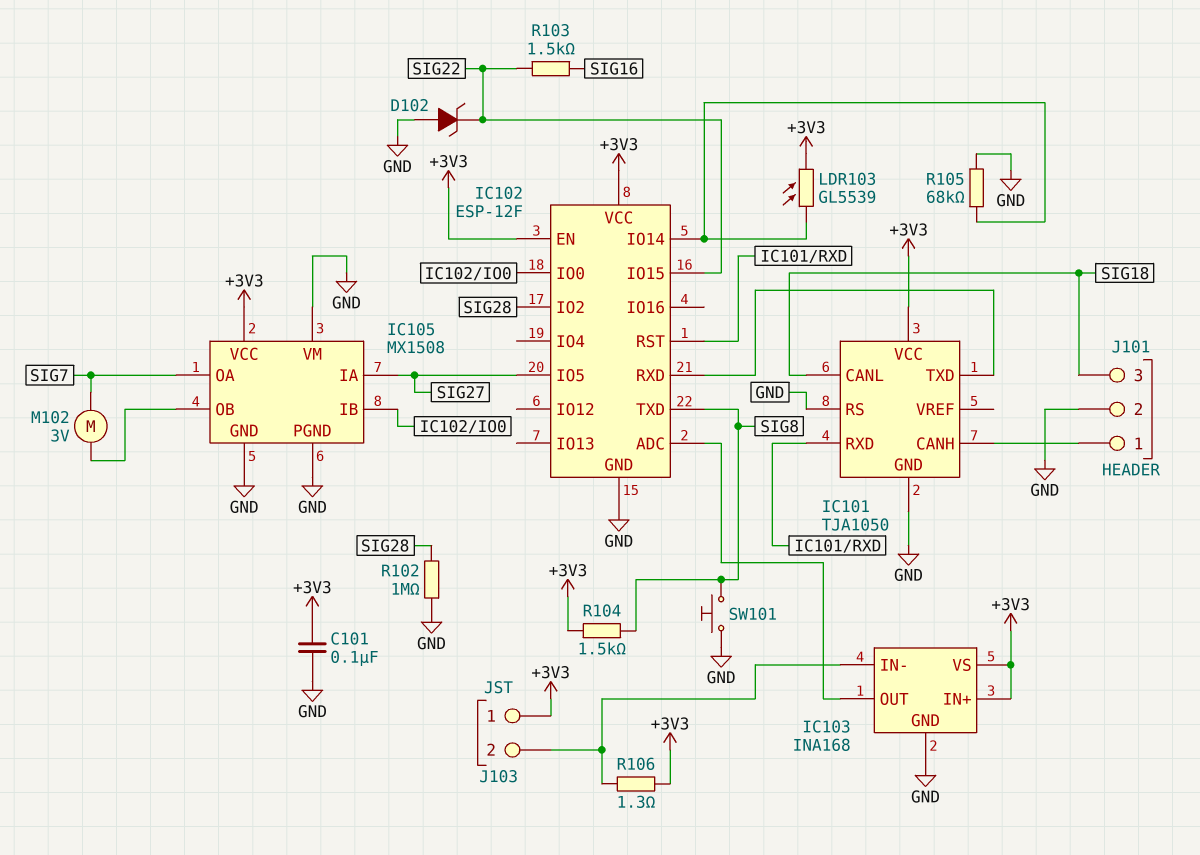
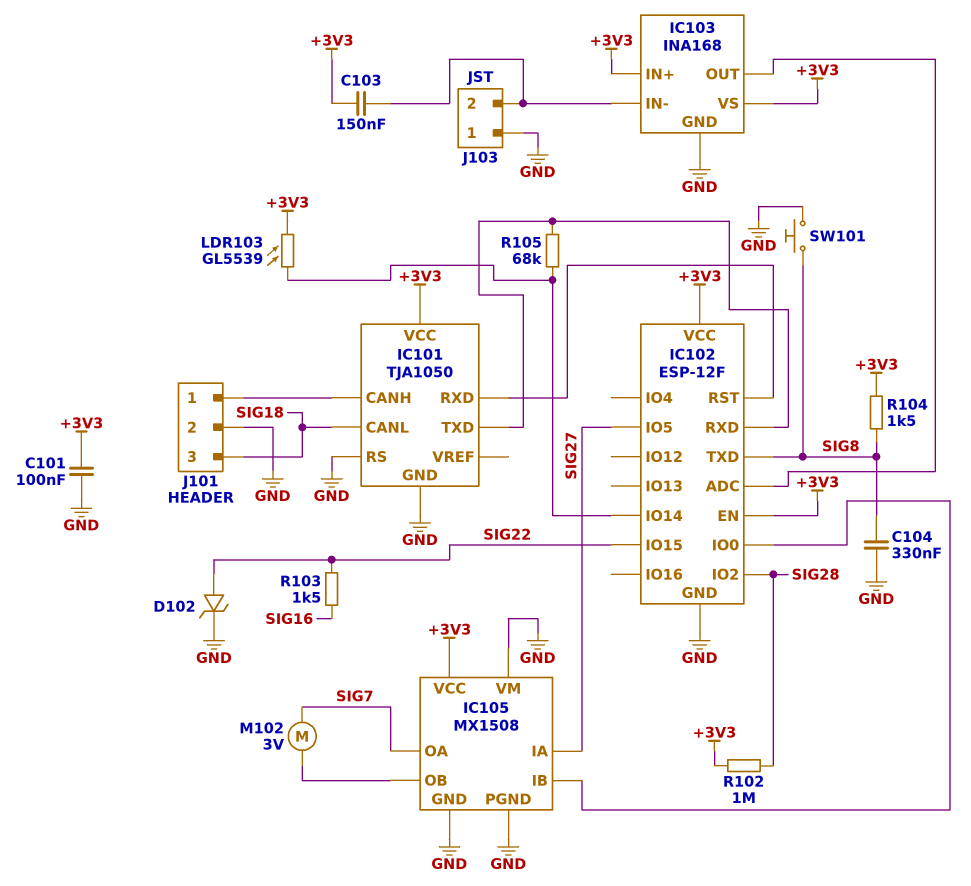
C103: none -> 150nF (+3V3, IC103/IN-)
C104: none -> 330nF (GND, SIG8)
D102: zener (A GND, K SIG22) -> zener (A SIG22, K GND)
J103 pin 1: +3V3 -> GND
R102: 1M (GND, SIG28) -> 1M (+3V3, SIG28)
R105: 68k (GND, IC102/IO14) -> 68k (IC101/TXD, IC102/IO14)
R106: 1.3 (+3V3, IC103/IN-) -> none

